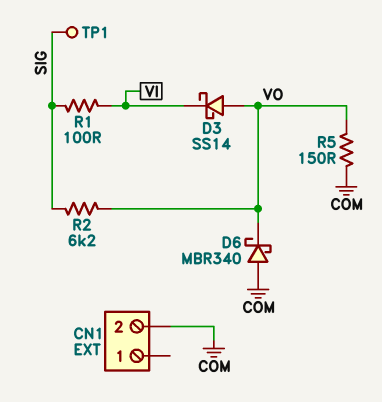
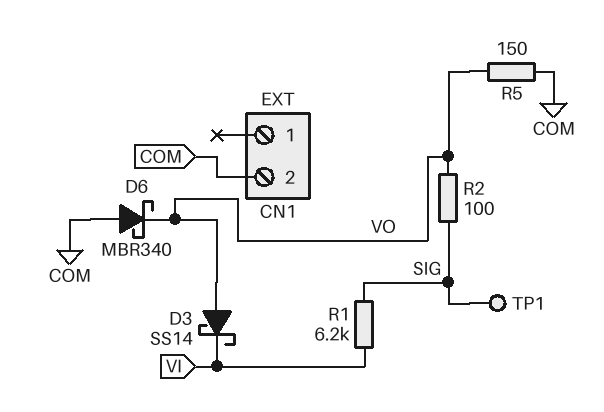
R1: 100 (SIG, VI) -> 6.2k (SIG, VI)
R2: 6.2k (SIG, VO) -> 100 (SIG, VO)

